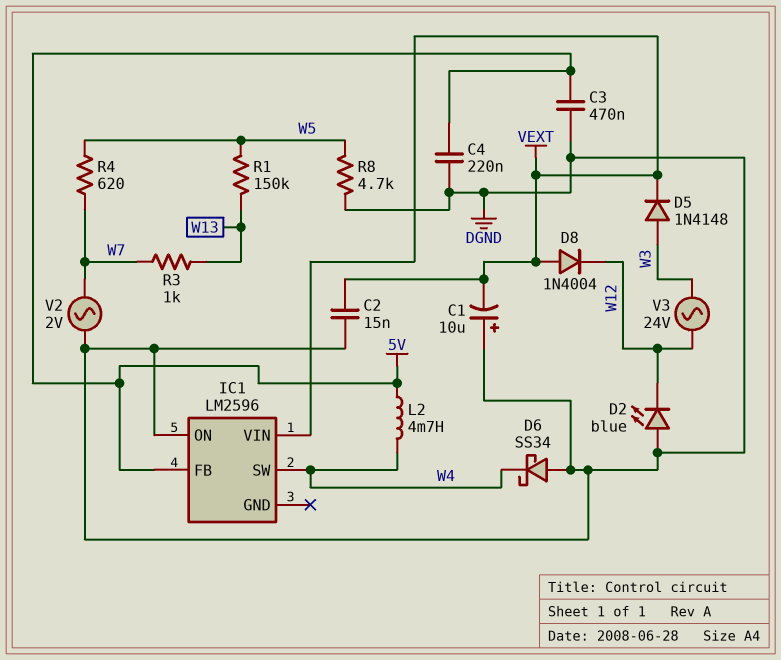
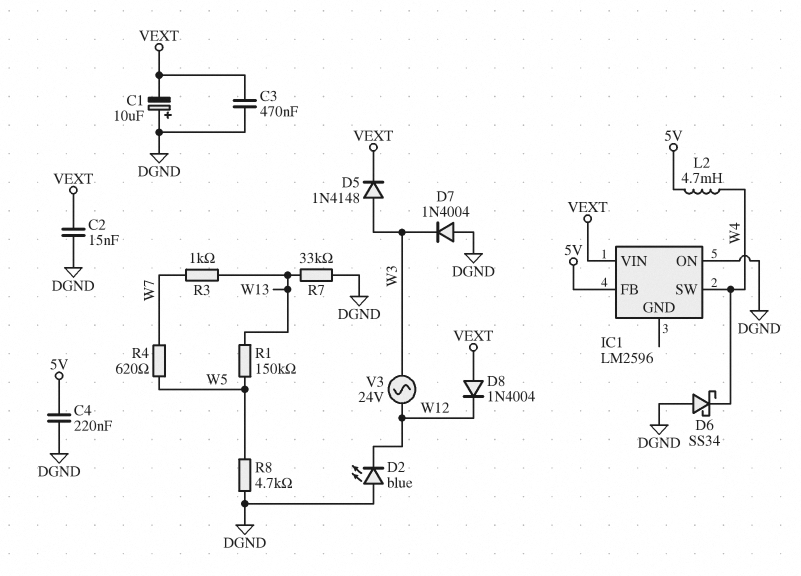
C3: 470nF (5V, DGND) -> 470nF (DGND, VEXT)
D7: none -> diode 1N4004 (A DGND, K W3)
R7: none -> 33k (DGND, W13)
V2: AC 2V (DGND, W7) -> none

